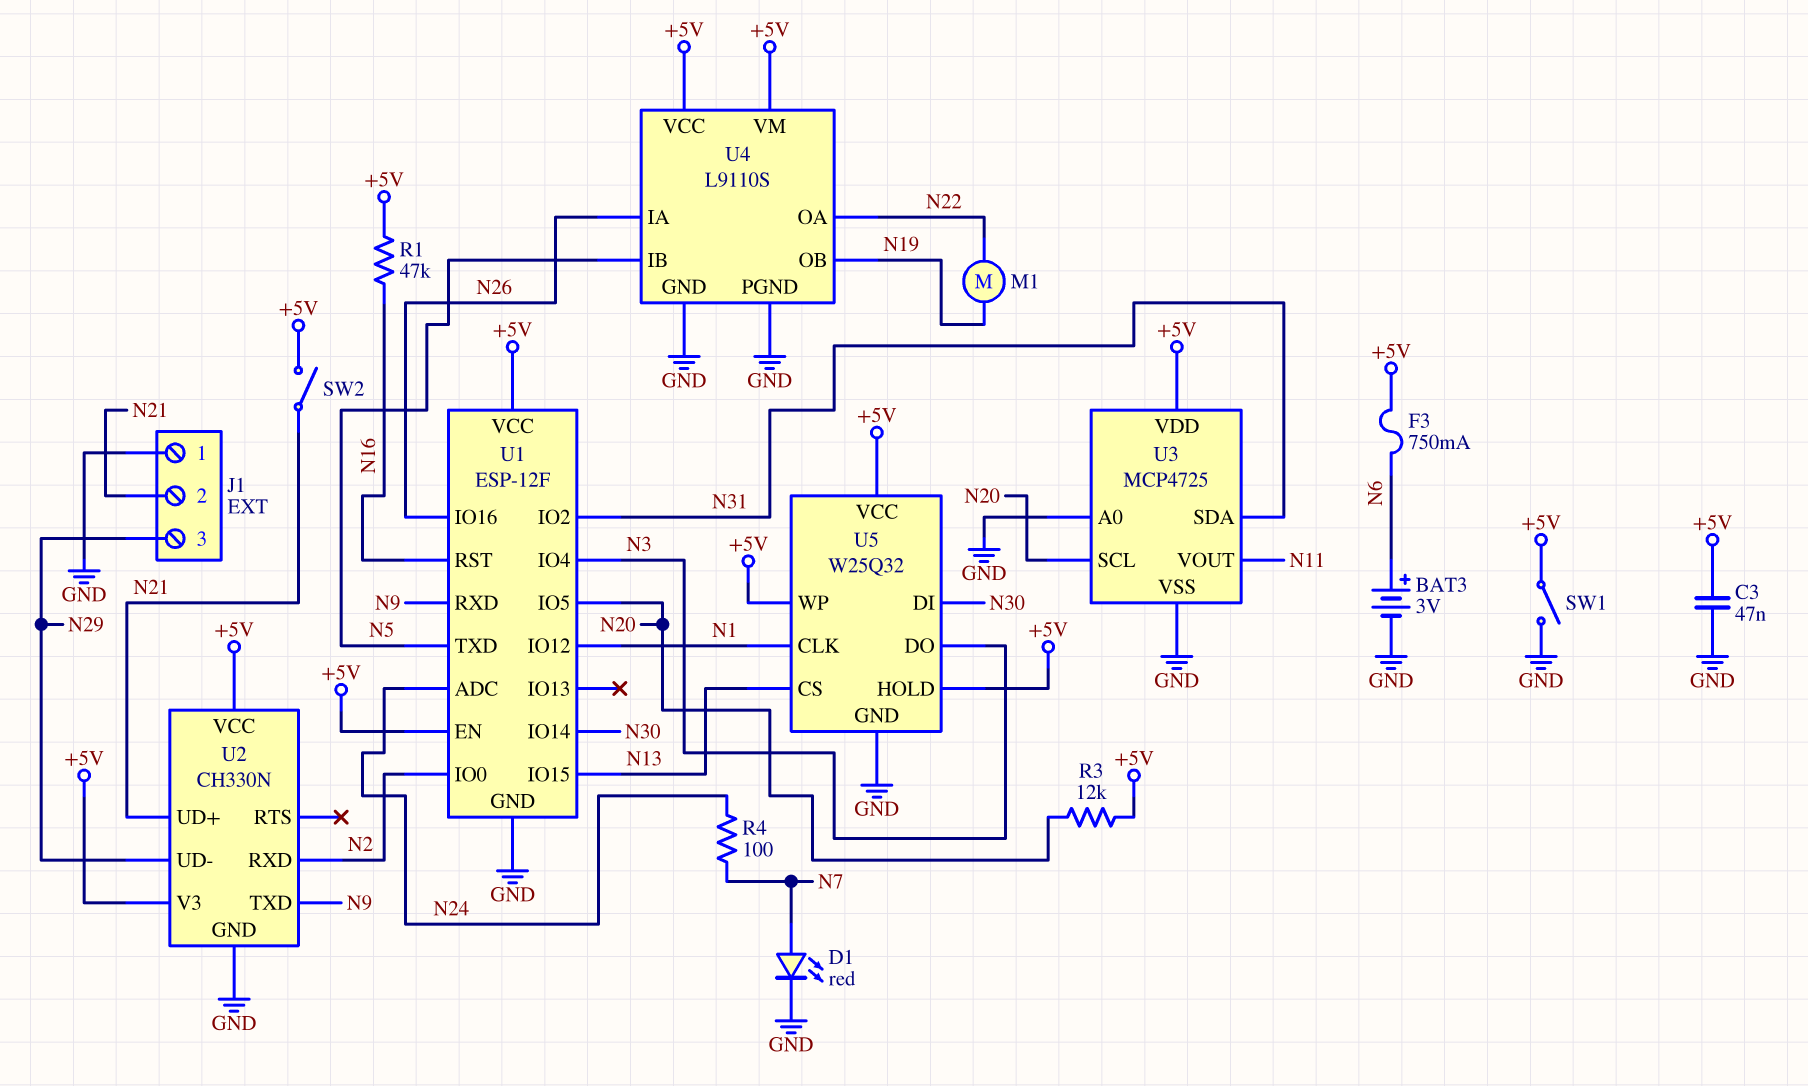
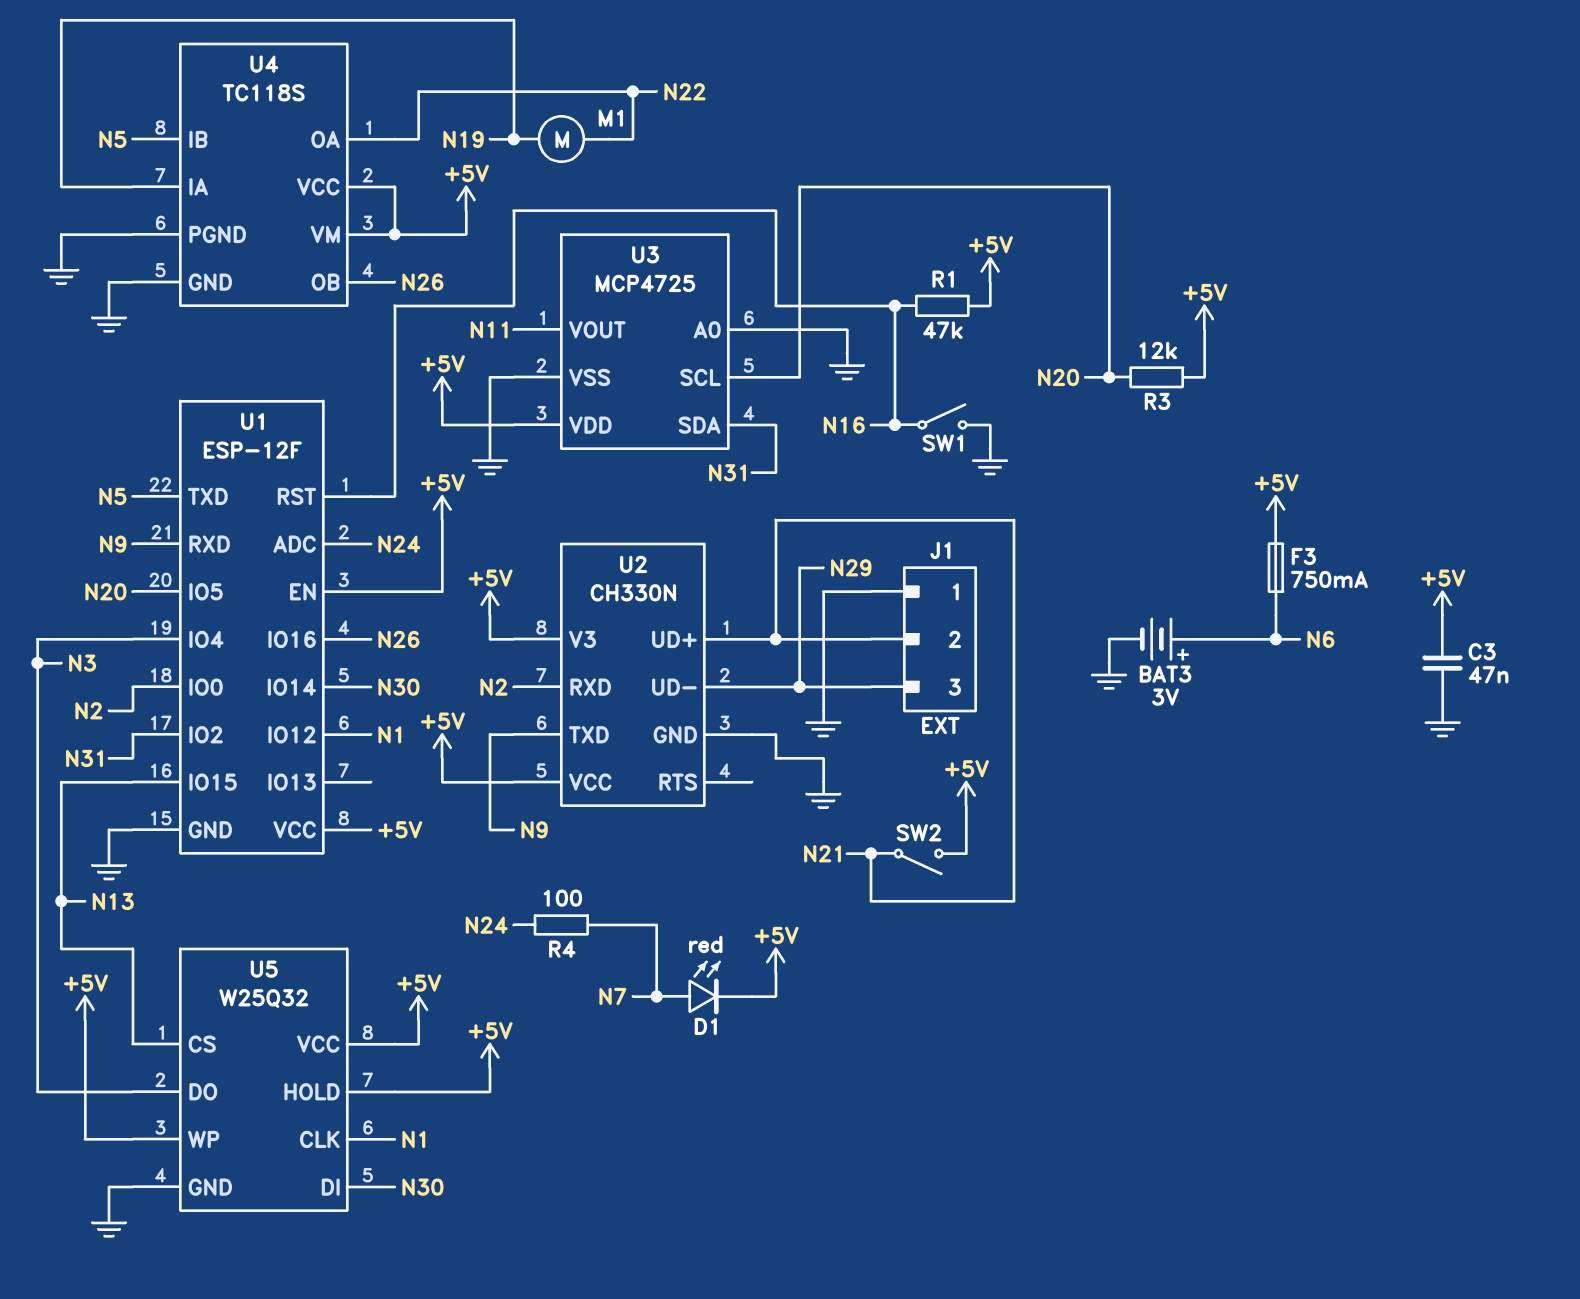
D1: LED red (A N7, K GND) -> LED red (A N7, K +5V)
SW1: switch (+5V, GND) -> switch (GND, N16)
U4: L9110S -> TC118S
U4 pin IA: N26 -> N19
U4 pin OB: N19 -> N26

